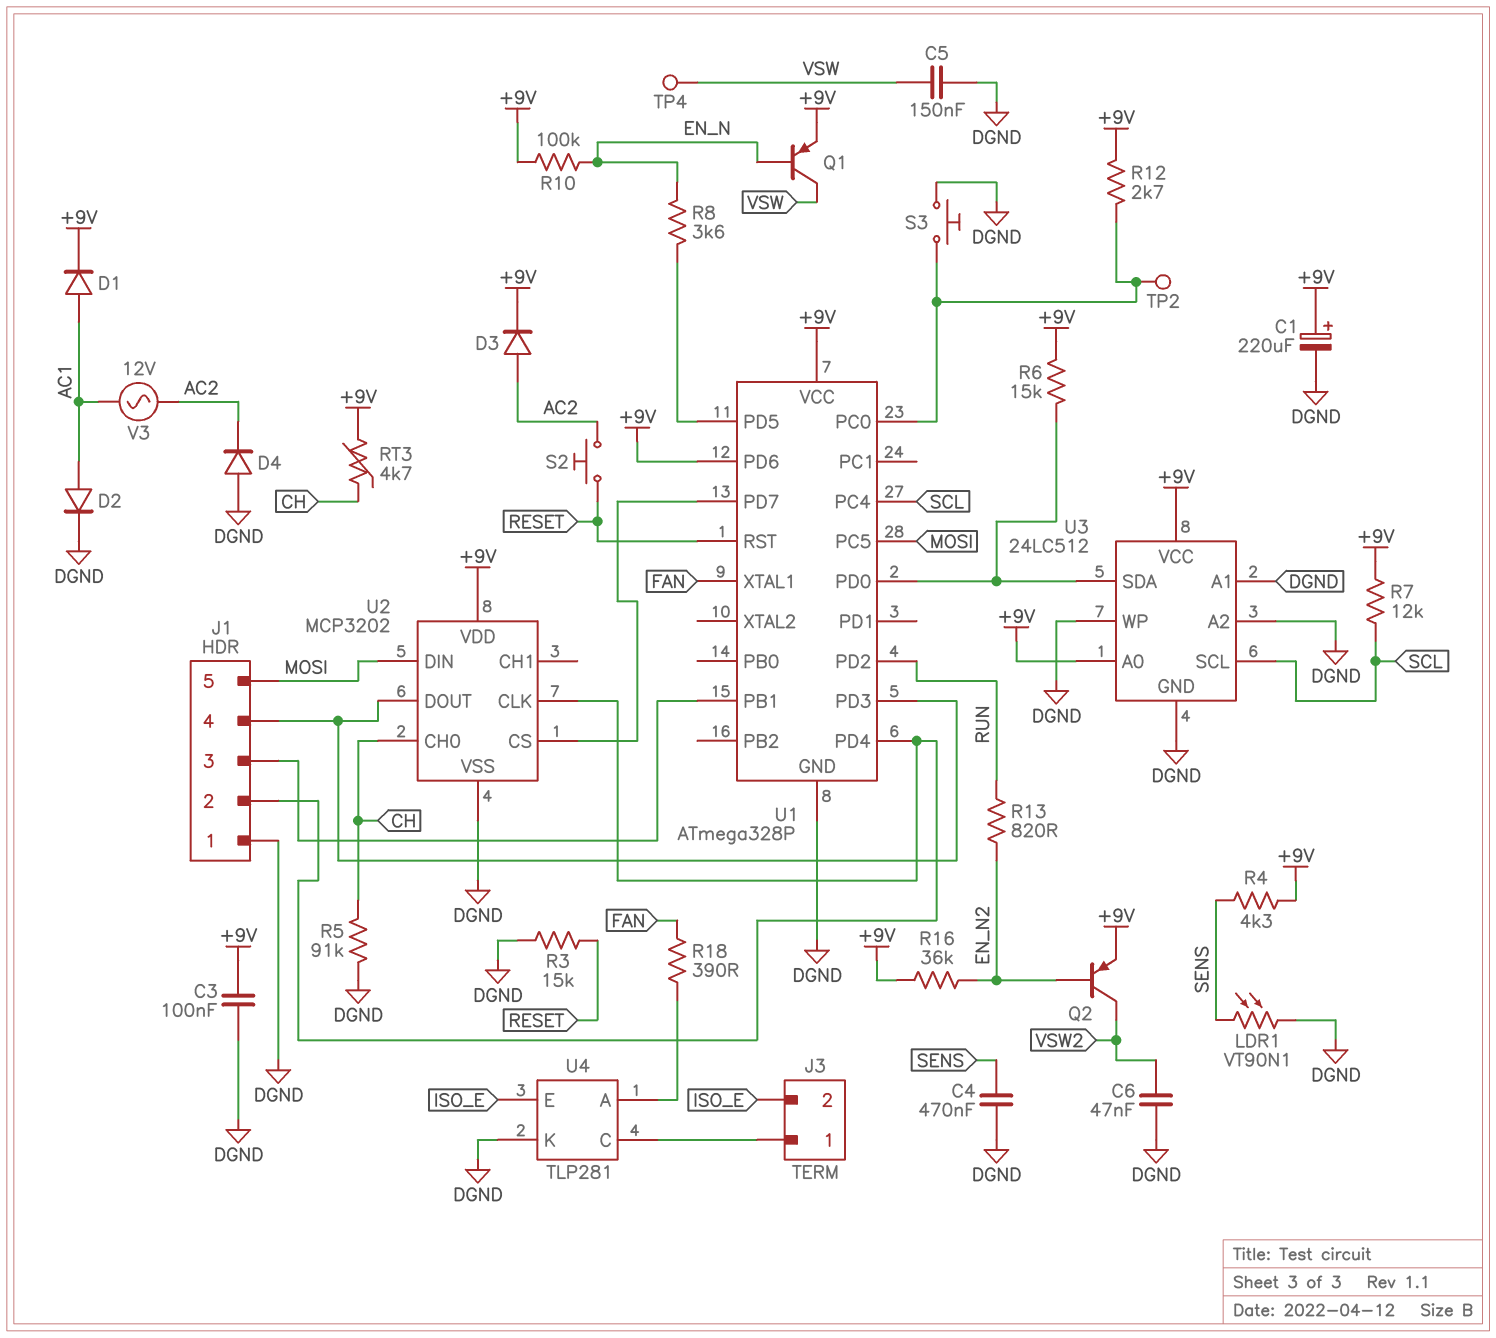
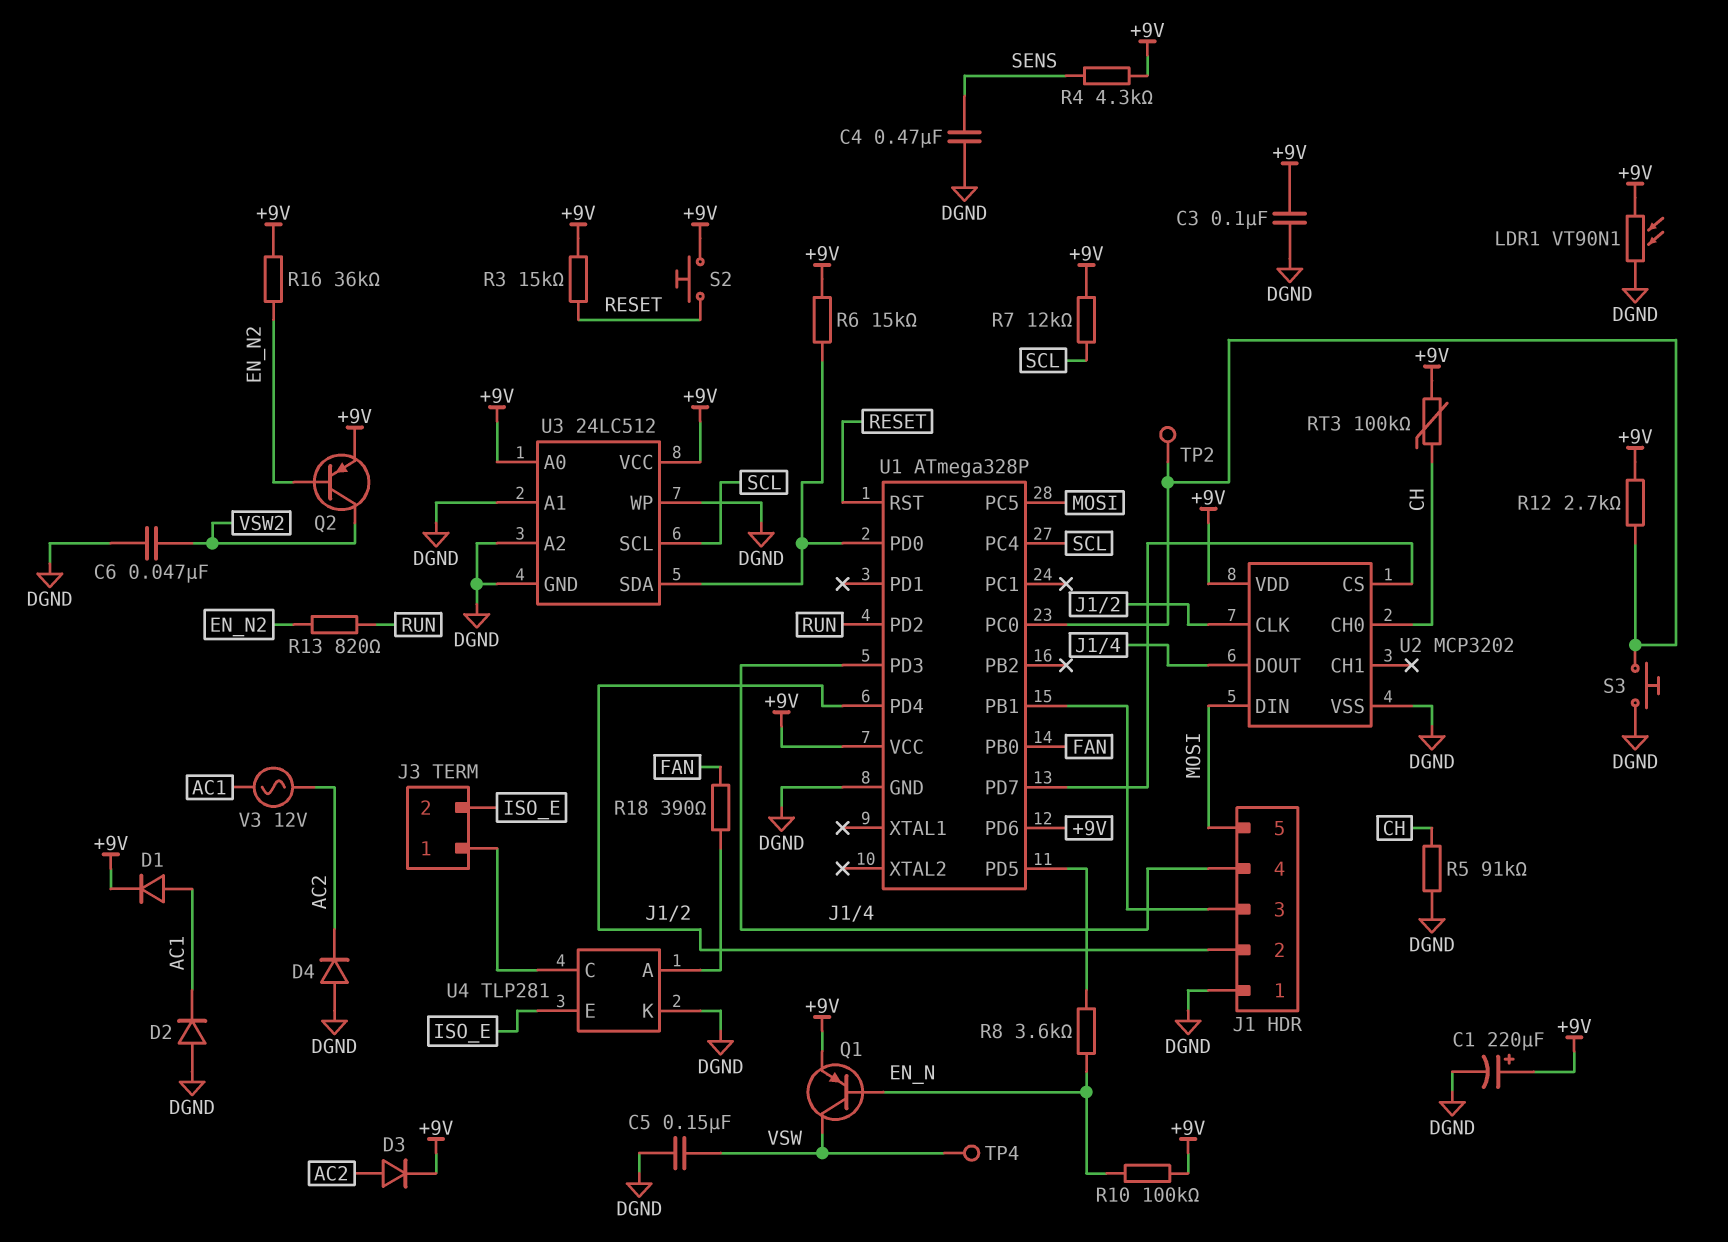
D2: diode (A AC1, K DGND) -> diode (A DGND, K AC1)
LDR1: VT90N1 (DGND, SENS) -> VT90N1 (+9V, DGND)
R3: 15k (DGND, RESET) -> 15k (+9V, RESET)
RT3: 4.7k (+9V, CH) -> 100k (+9V, CH)
S2: button (AC2, RESET) -> button (+9V, RESET)
U1 pin PB0: none -> FAN
U1 pin XTAL1: FAN -> none

